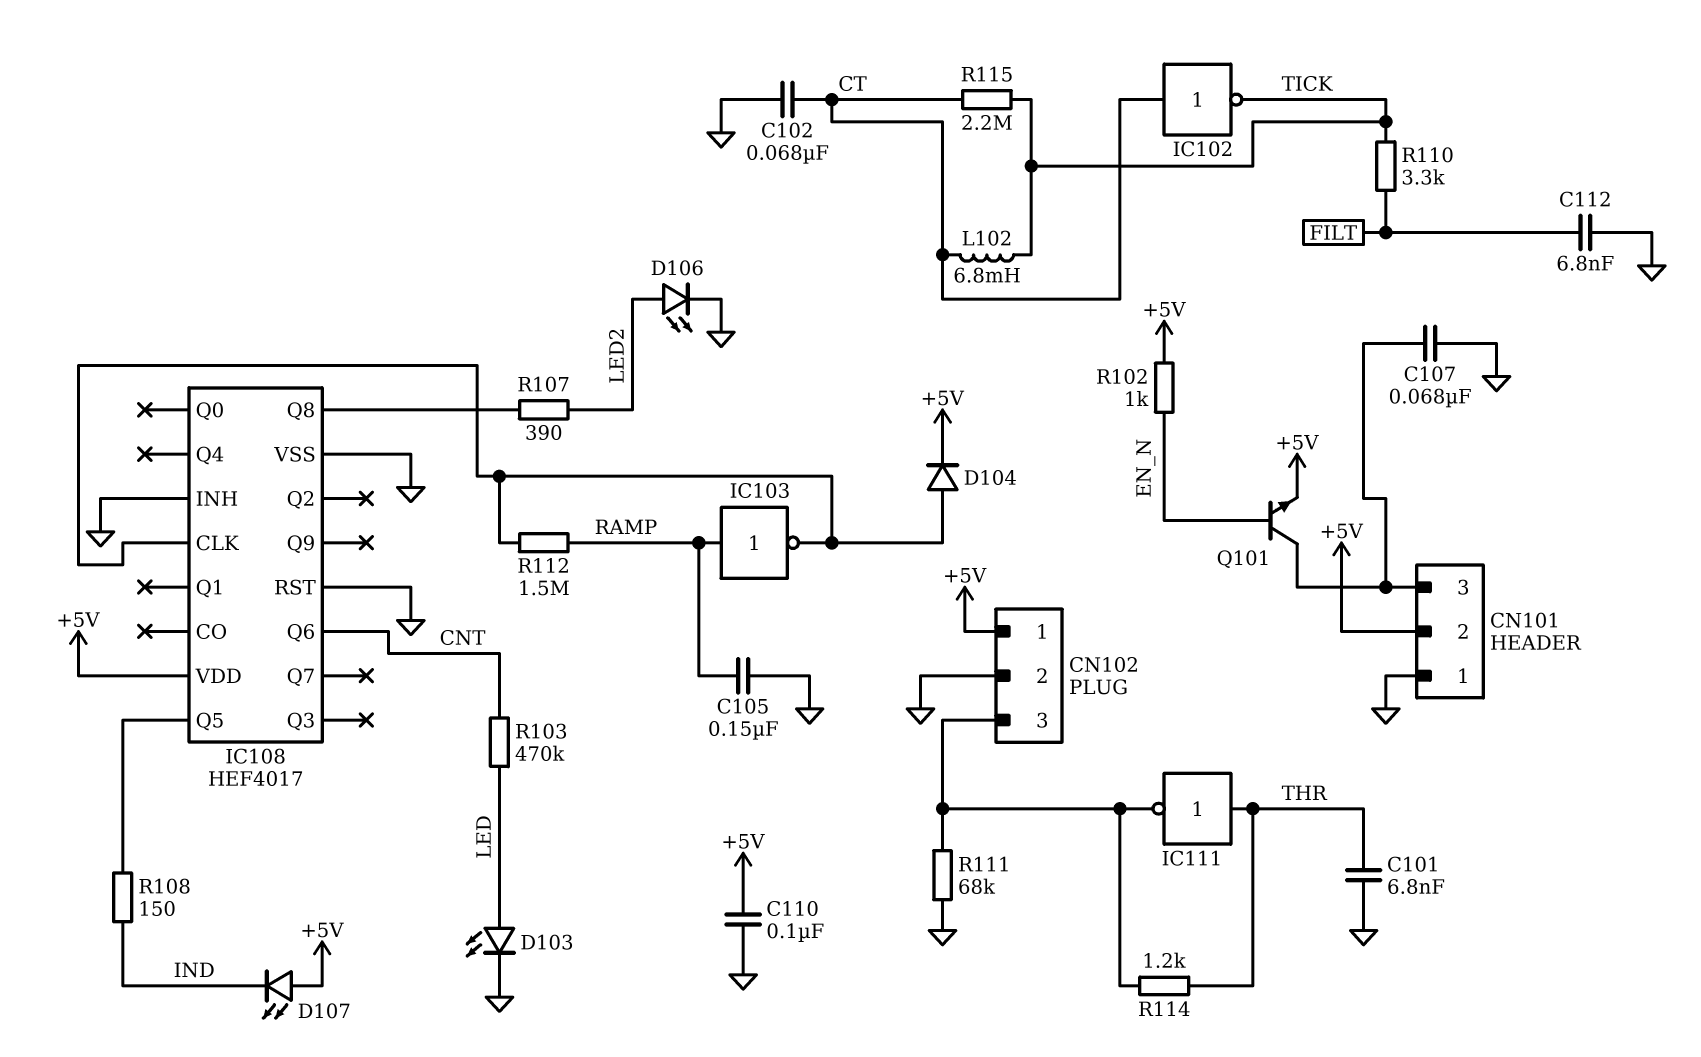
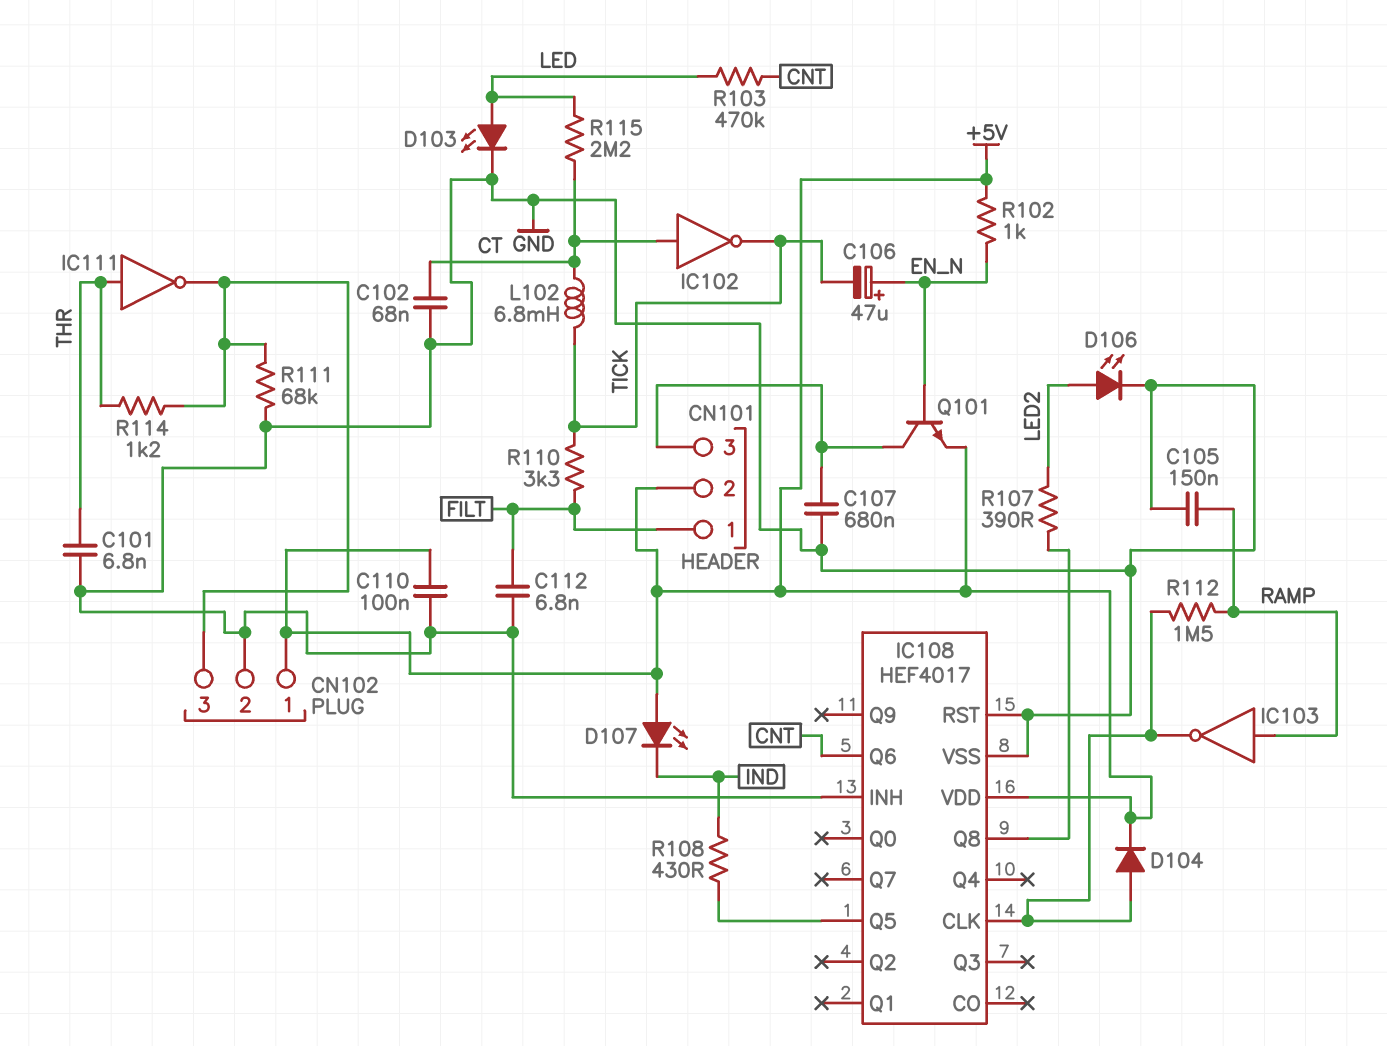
C106: none -> 47uF (plus EN_N, minus TICK)
C107: 68nF (CN101/3, GND) -> 680nF (CN101/3, GND)
CN101 pin 1: GND -> FILT
R108: 150 (IC108/Q5, IND) -> 430 (IC108/Q5, IND)
R115: 2.2M (CT, TICK) -> 2.2M (CT, LED)

